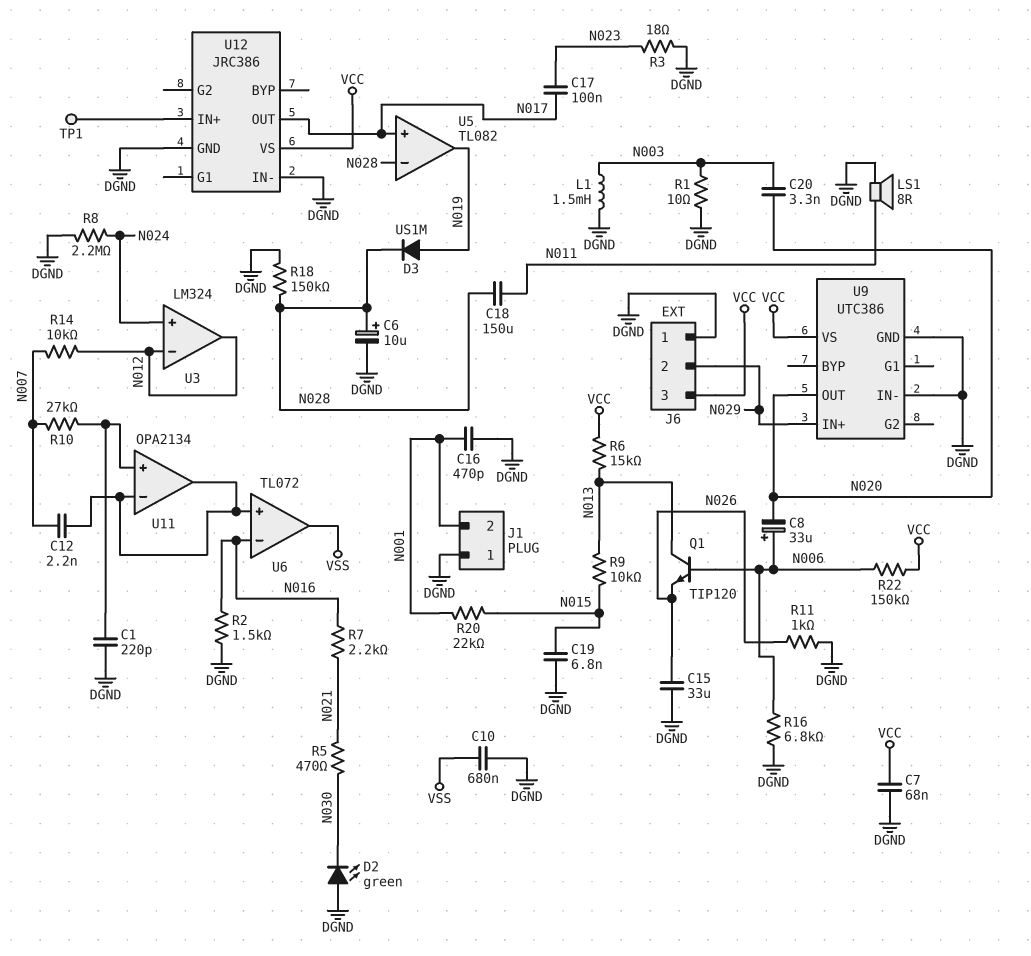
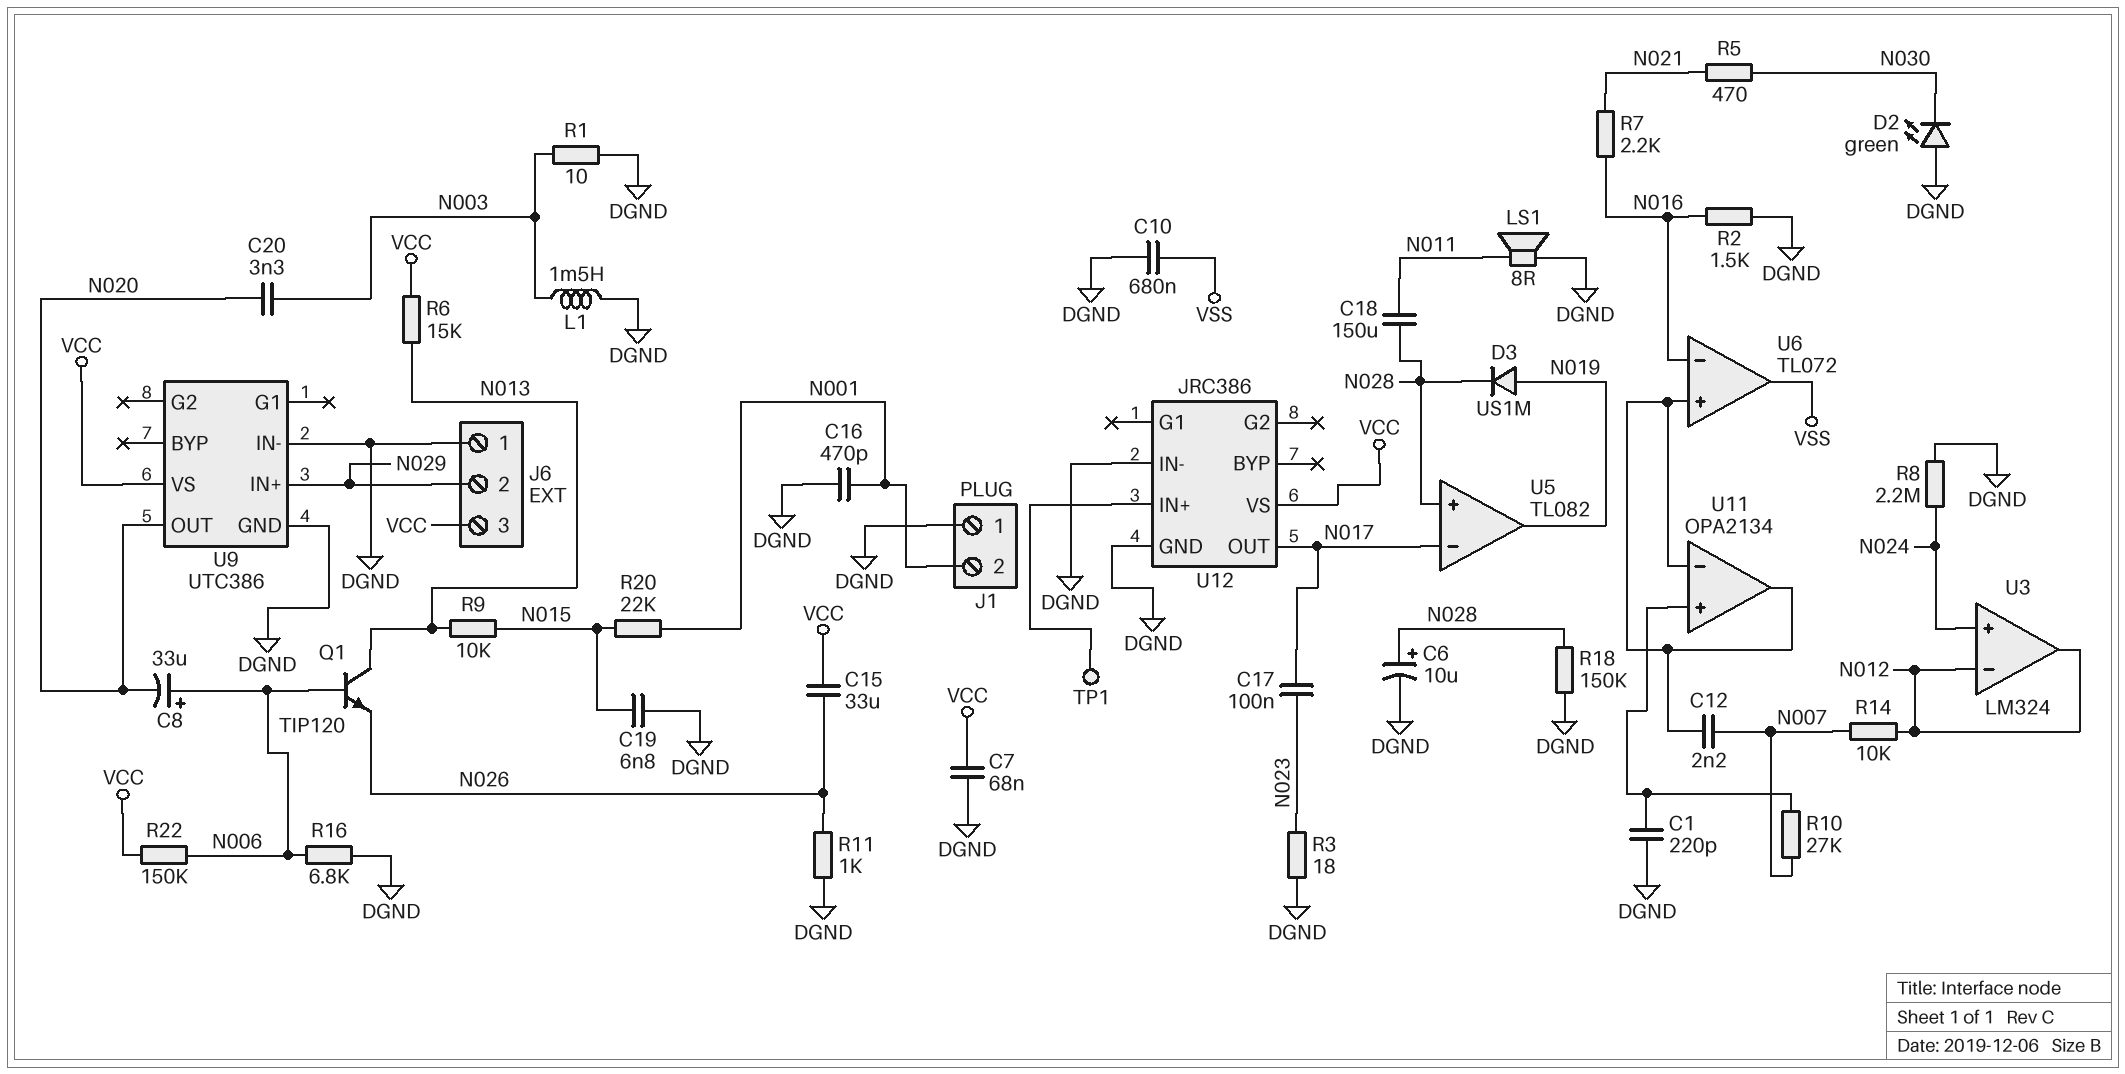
C15: 33uF (DGND, N026) -> 33uF (N026, VCC)
U5 pin in+: N017 -> N028
U5 pin in-: N028 -> N017

